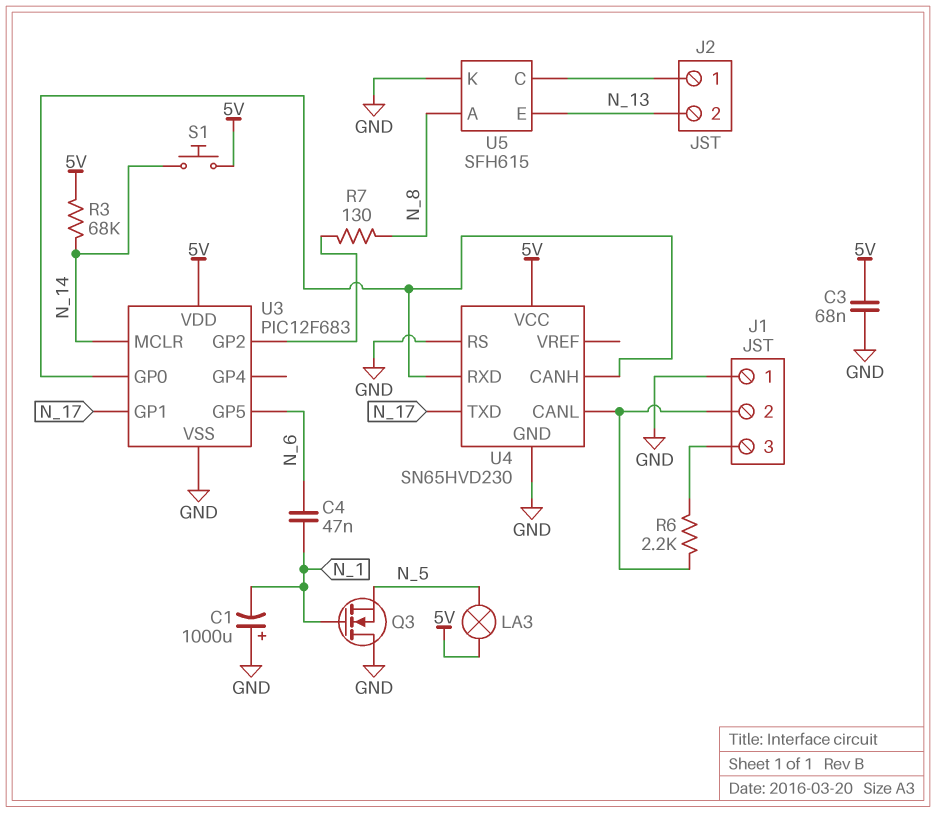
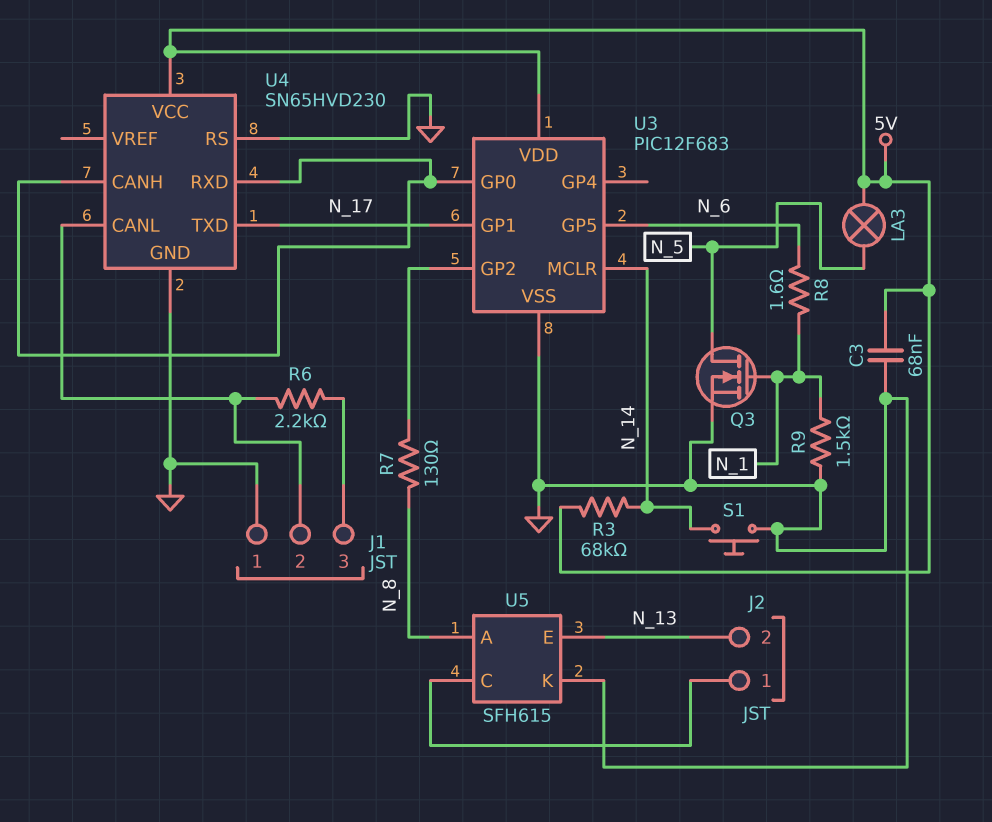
C1: 1000uF (plus GND, minus N_1) -> none
C4: 47nF (N_1, N_6) -> none
Q3: NMOS (G N_1, D GND, S N_5) -> NMOS (G N_1, D N_5, S GND)
R8: none -> 1.6 (N_1, N_6)
R9: none -> 1.5k (GND, N_1)
S1: button (5V, N_14) -> button (GND, N_14)

